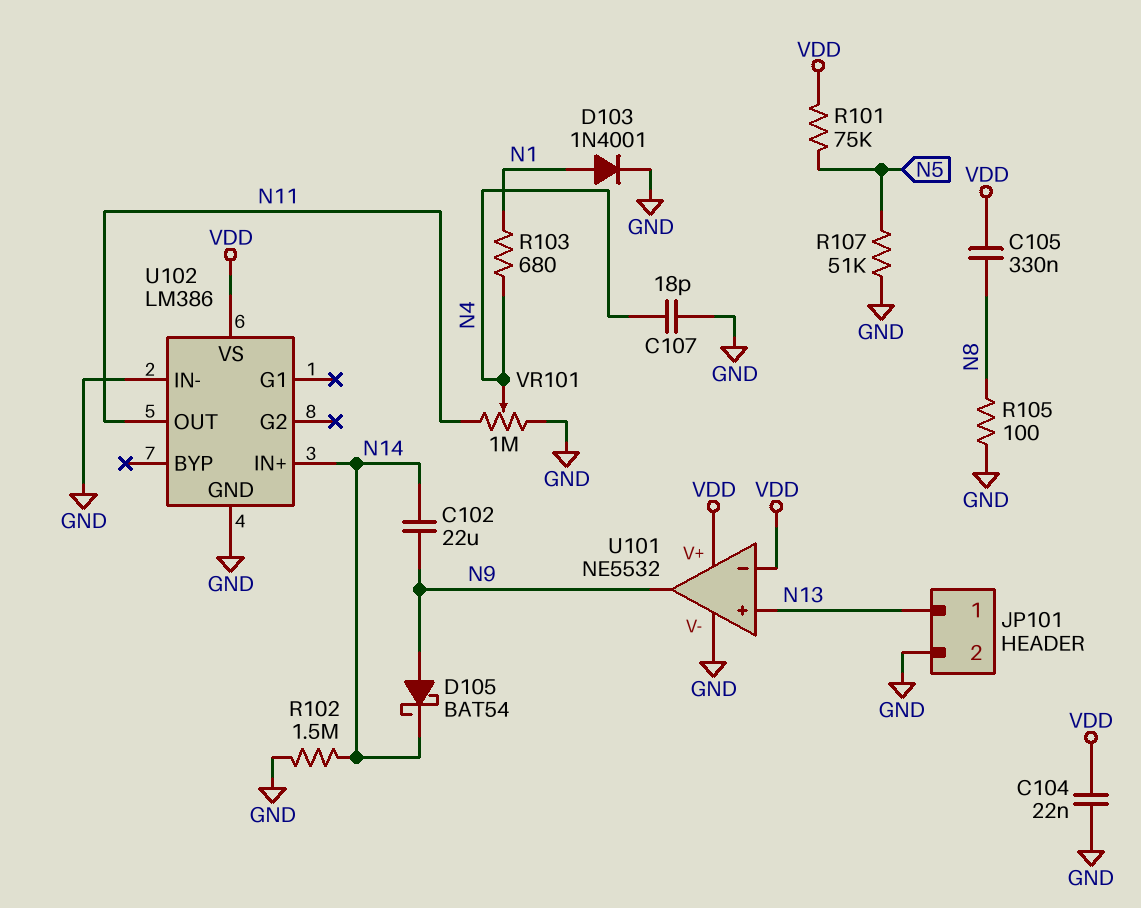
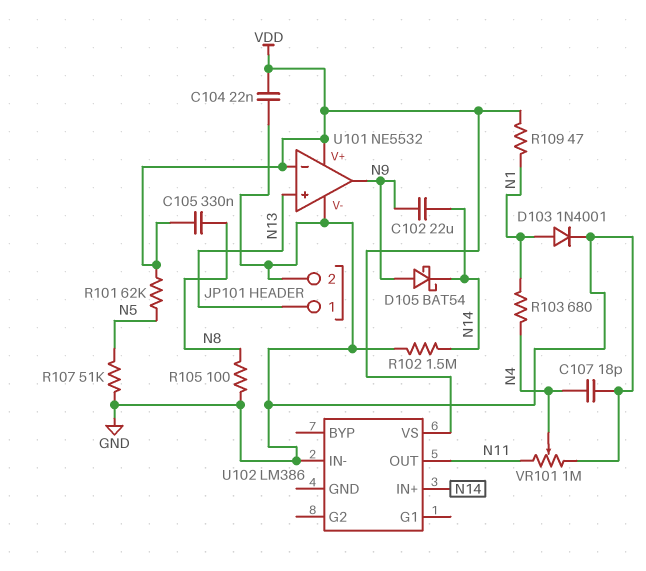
R101: 75k (N5, VDD) -> 62k (N5, VDD)
R109: none -> 47 (N1, VDD)
U102 pin GND: GND -> none

